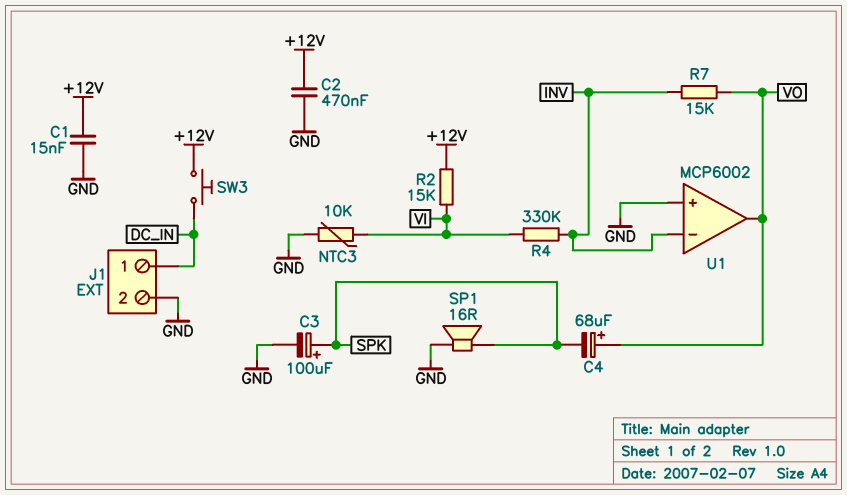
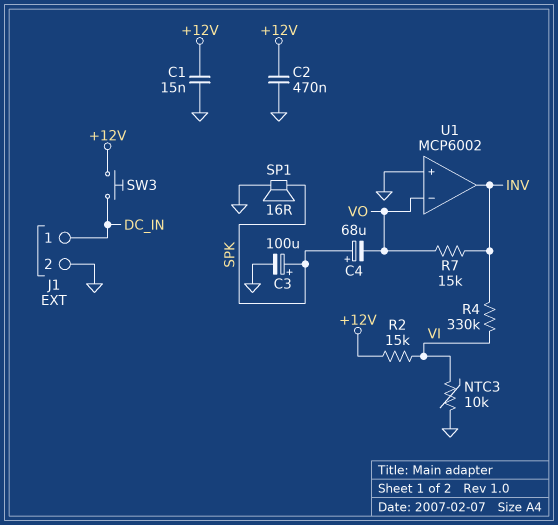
C4: 68uF (plus VO, minus SPK) -> 68uF (plus SPK, minus VO)
U1 pin in-: INV -> VO
U1 pin out: VO -> INV

